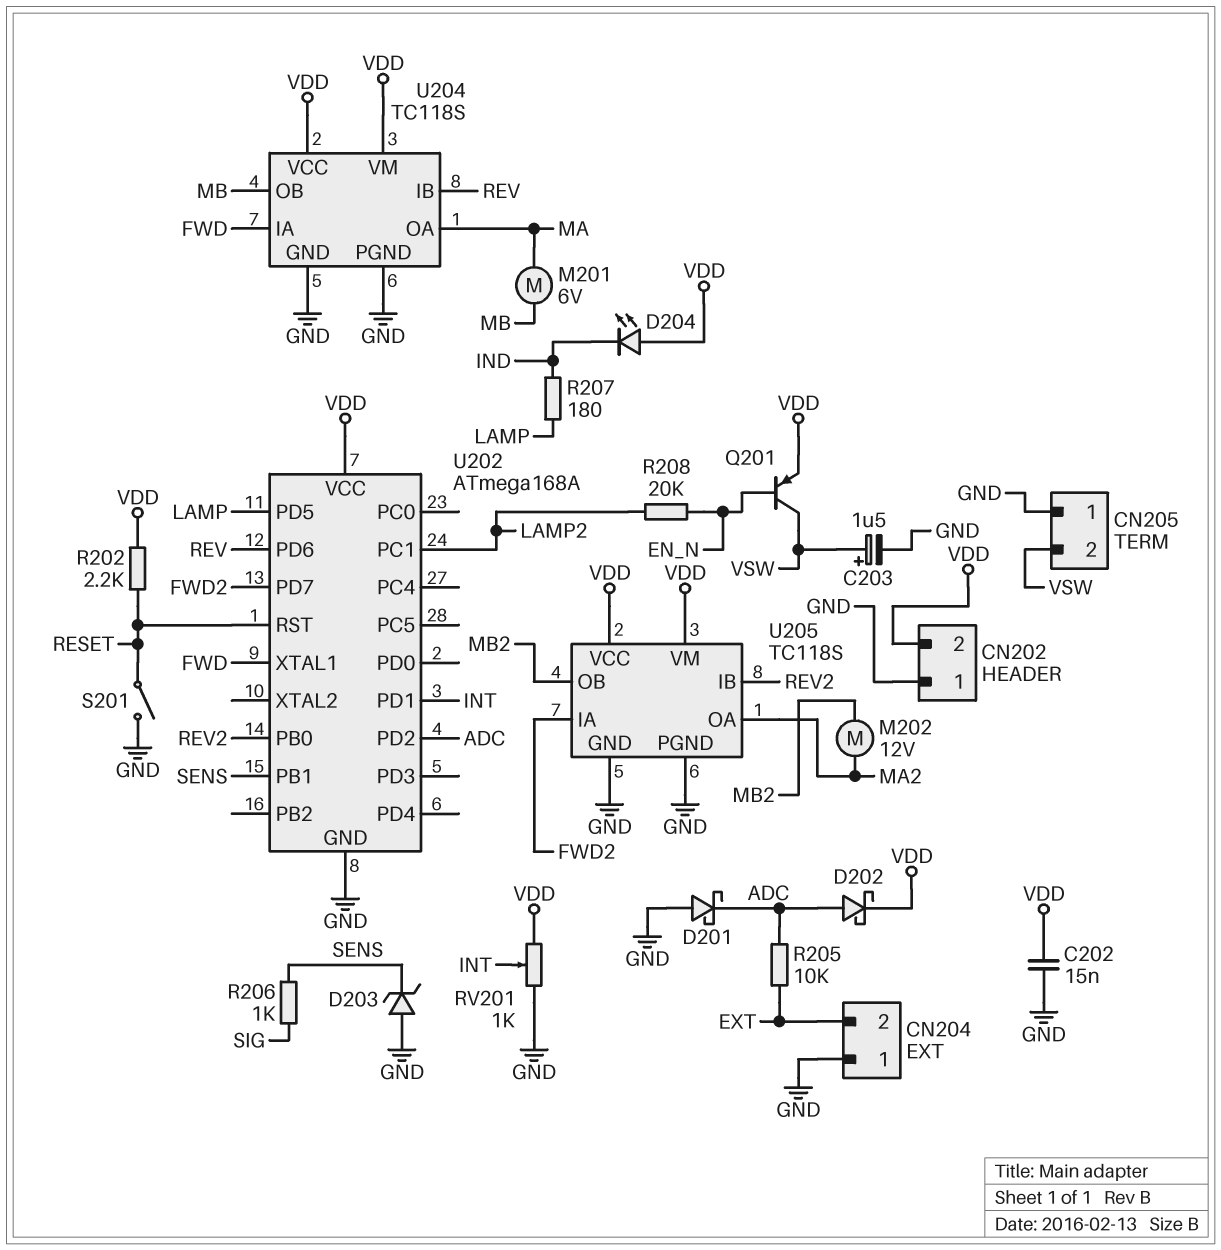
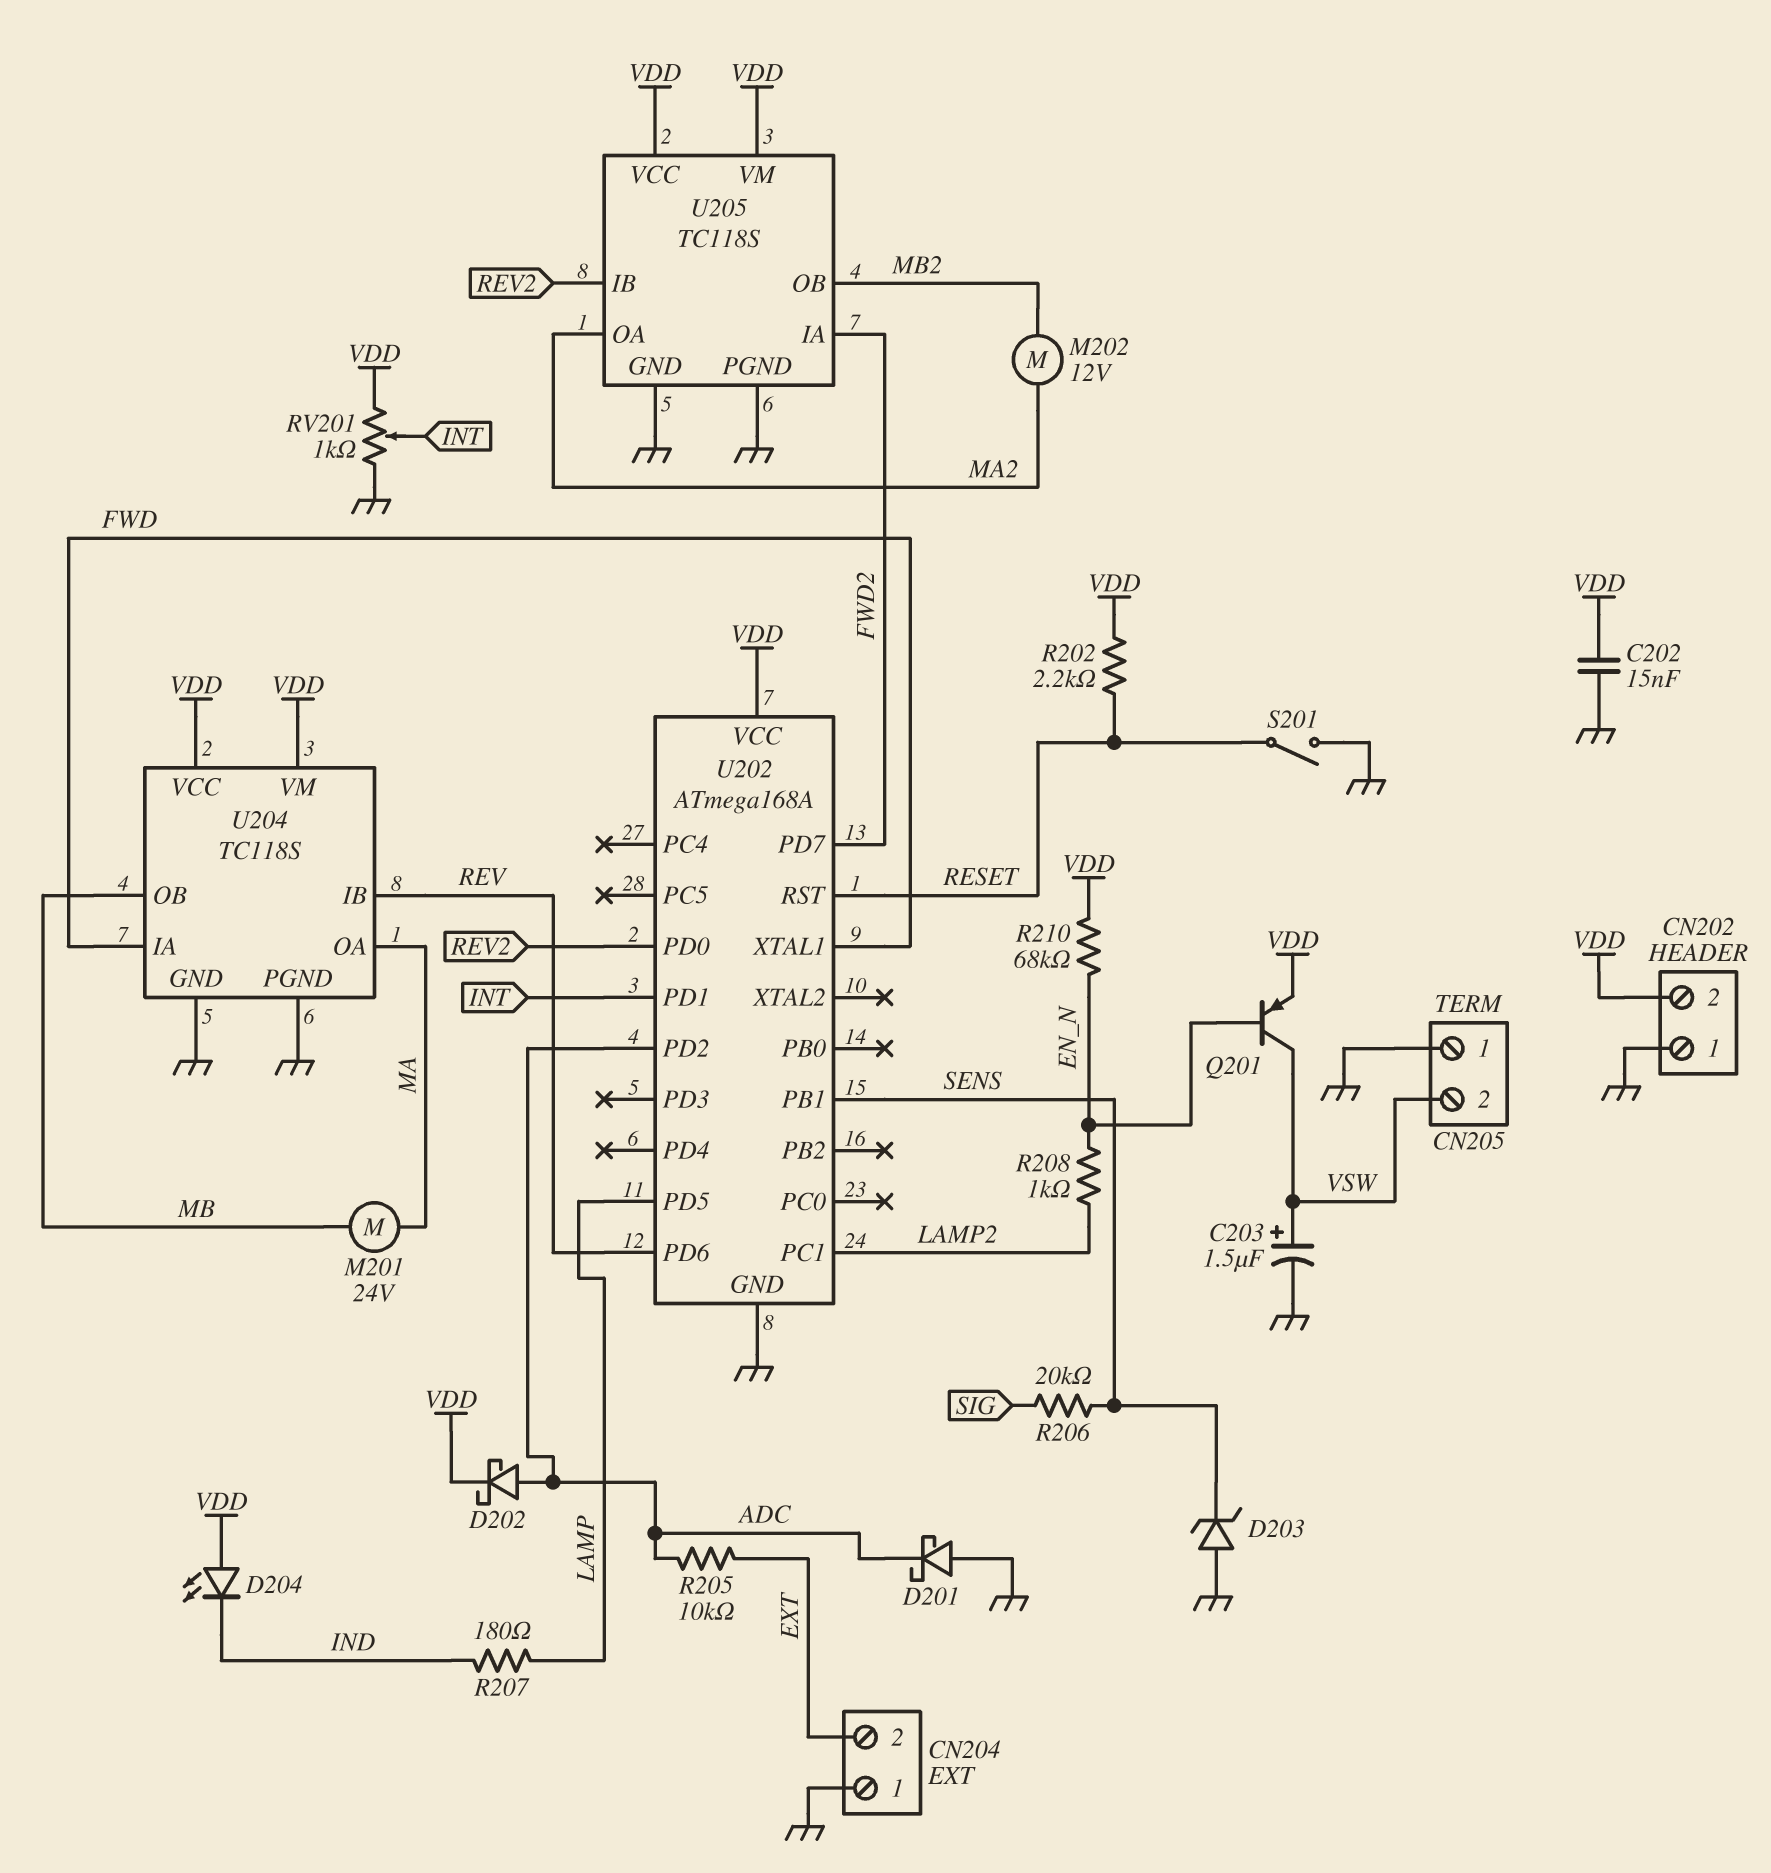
M201: motor 6V (MA, MB) -> motor 24V (MA, MB)
R206: 1k (SENS, SIG) -> 20k (SENS, SIG)
R208: 20k (EN_N, LAMP2) -> 1k (EN_N, LAMP2)
R210: none -> 68k (EN_N, VDD)
U202 pin PB0: REV2 -> none
U202 pin PD0: none -> REV2

